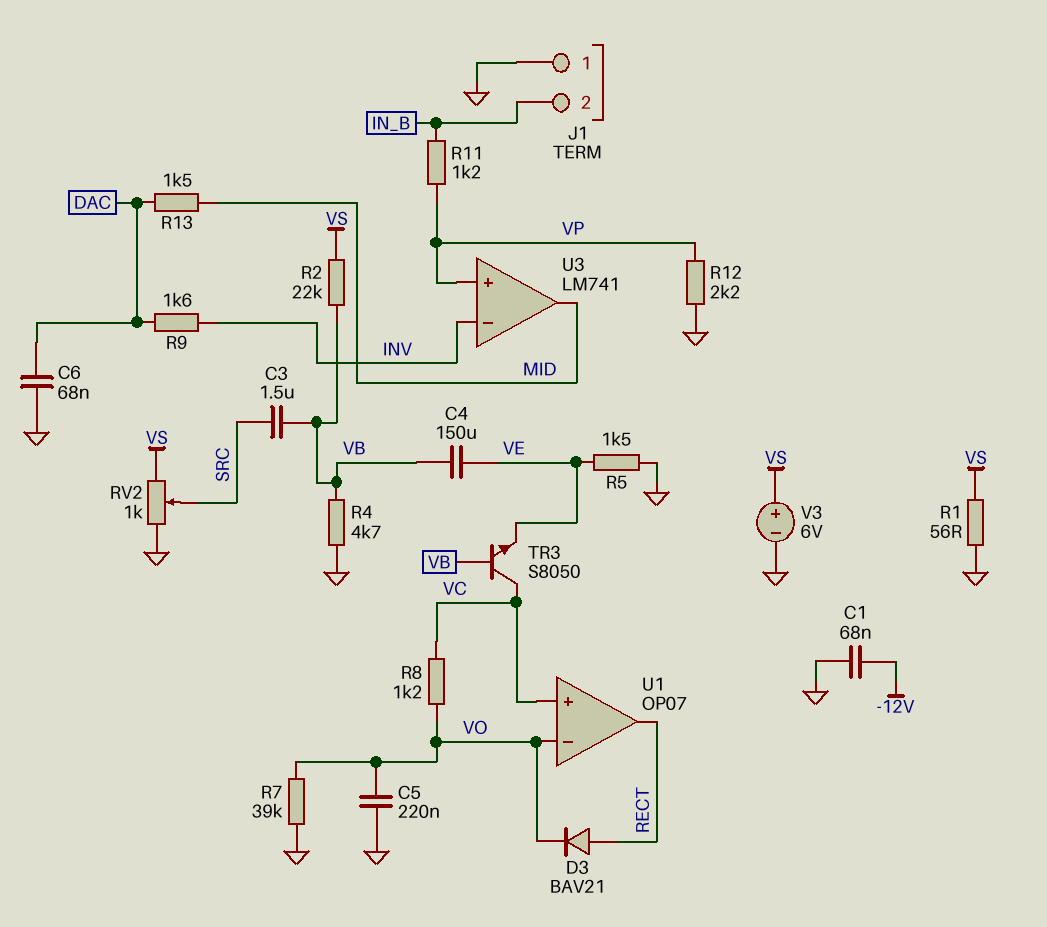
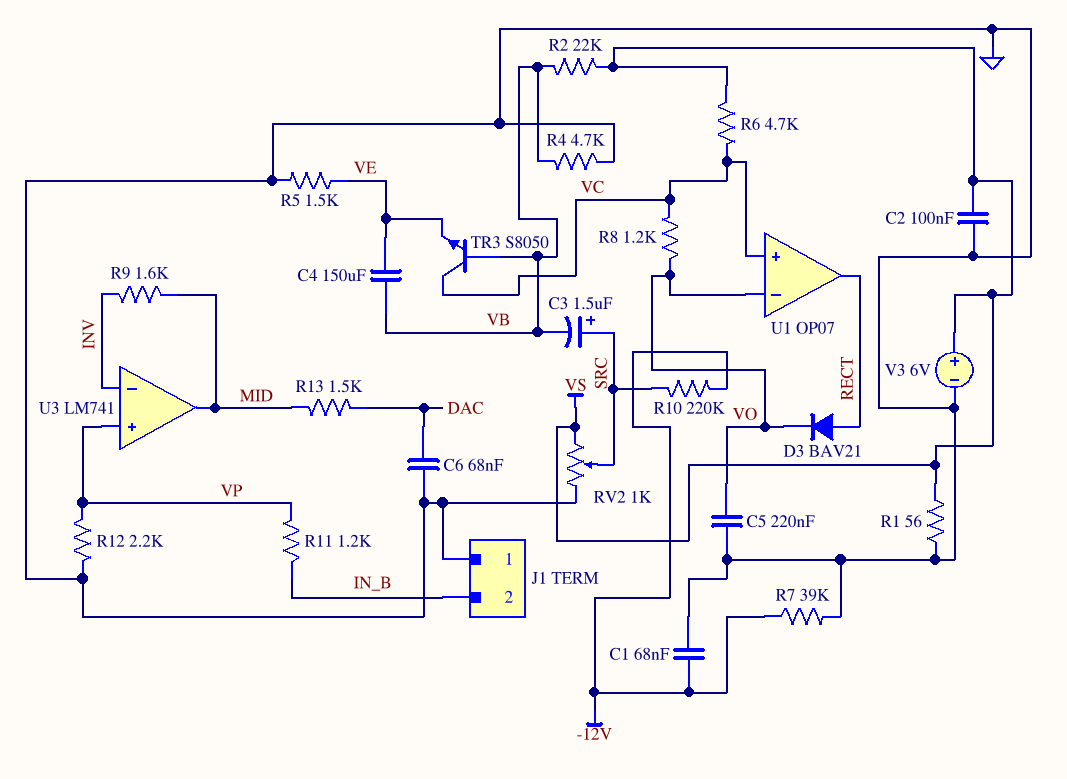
C2: none -> 100nF (GND, VS)
C3: 1.5uF (SRC, VB) -> 1.5uF (plus SRC, minus VB)
R6: none -> 4.7k (VC, VS)
R7: 39k (GND, VO) -> 39k (-12V, GND)
R9: 1.6k (DAC, INV) -> 1.6k (INV, MID)
R10: none -> 220k (-12V, SRC)

